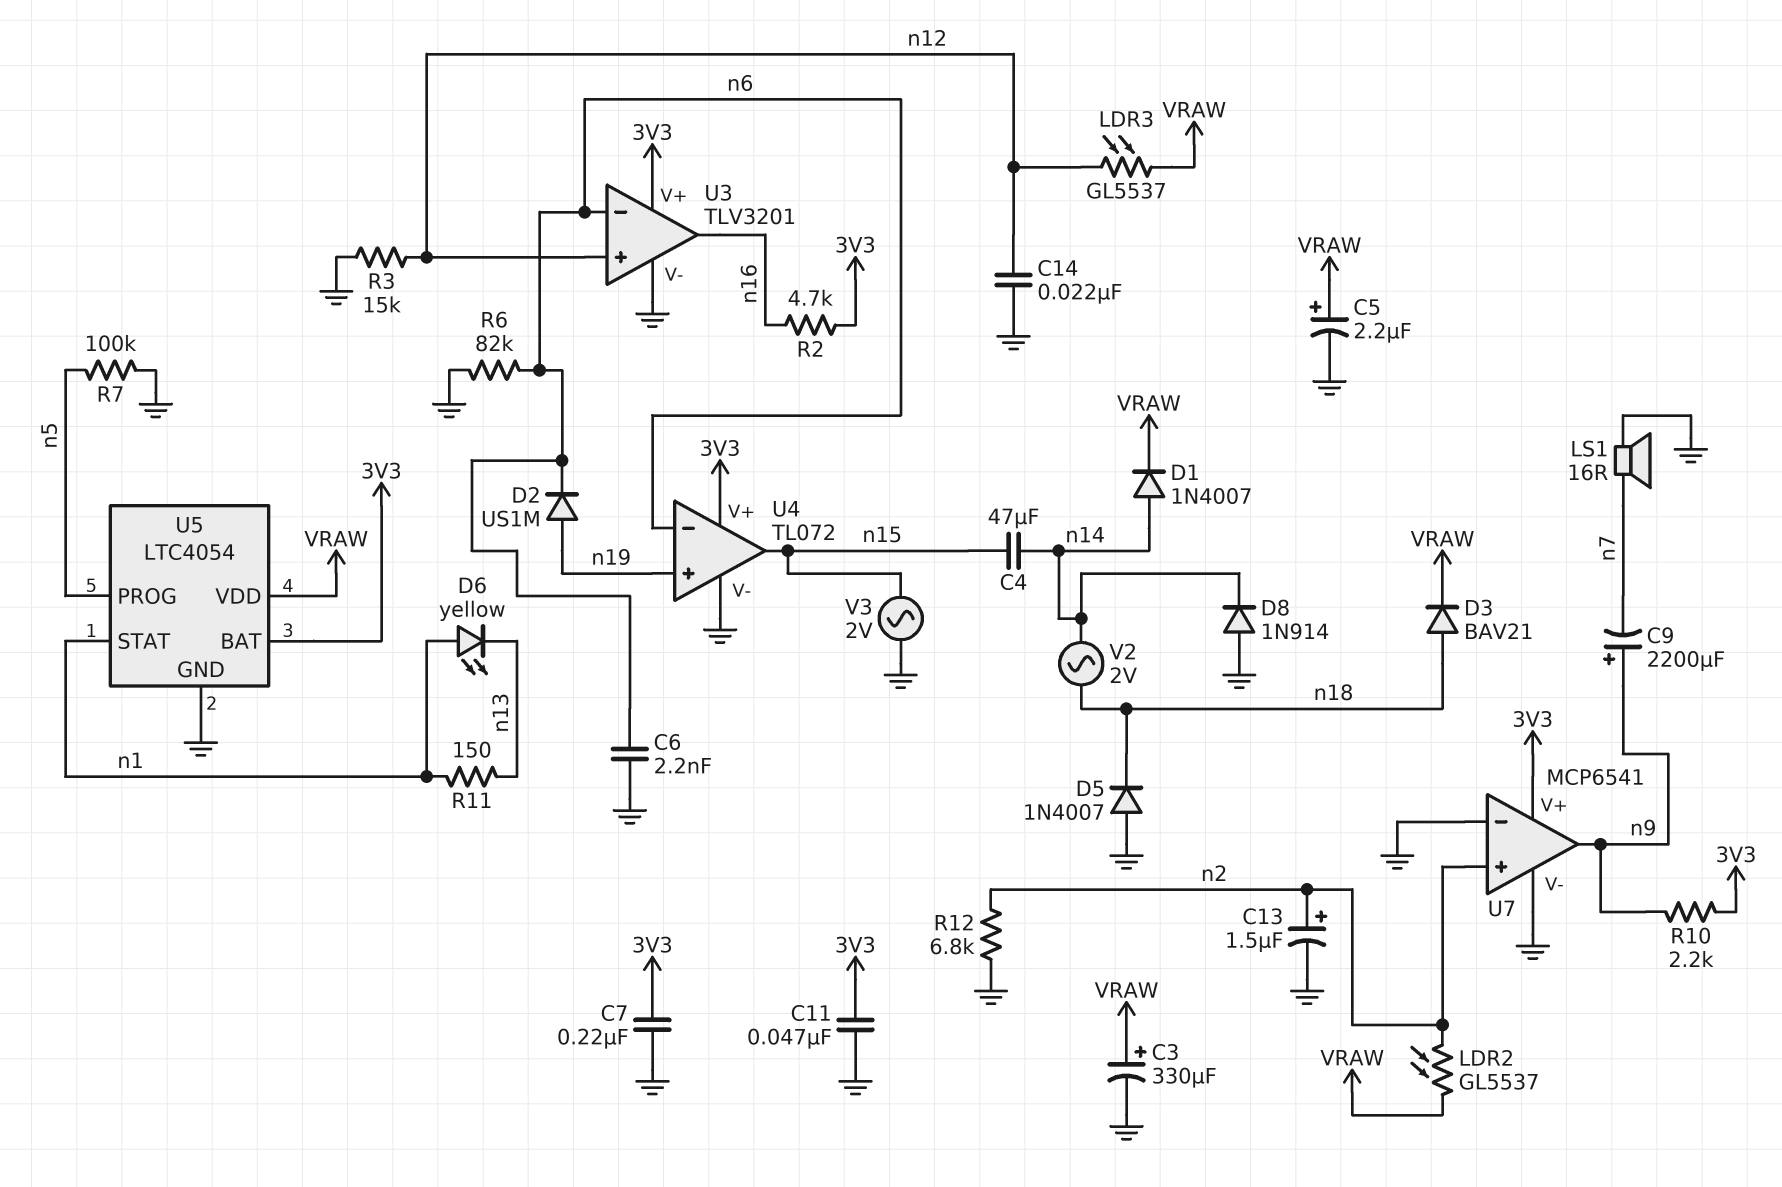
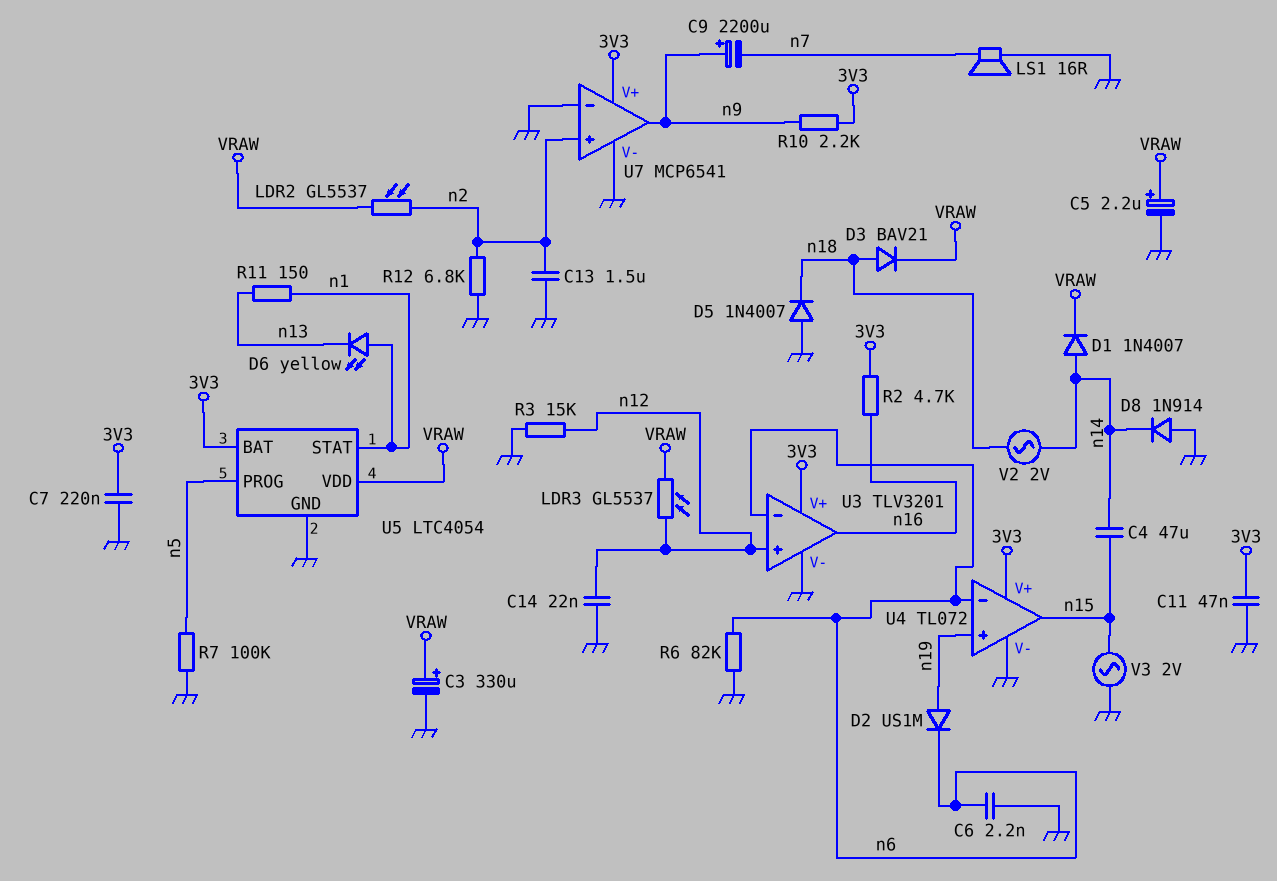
C13: 1.5uF (plus n2, minus GND) -> 1.5uF (GND, n2)

